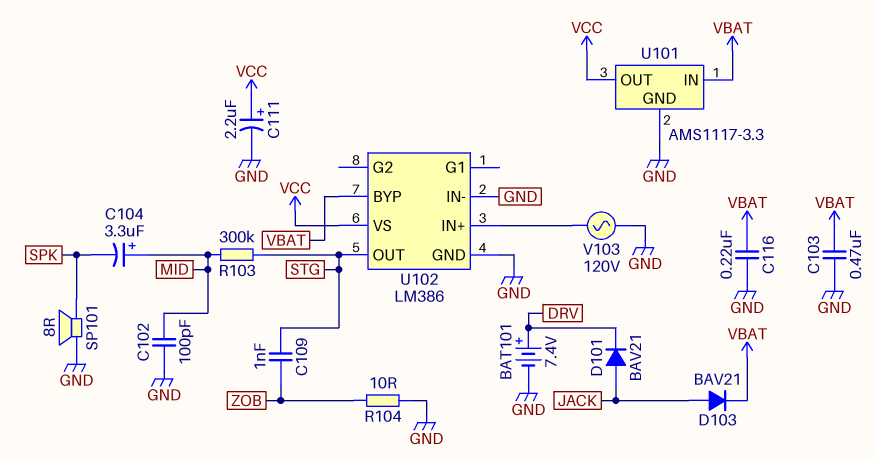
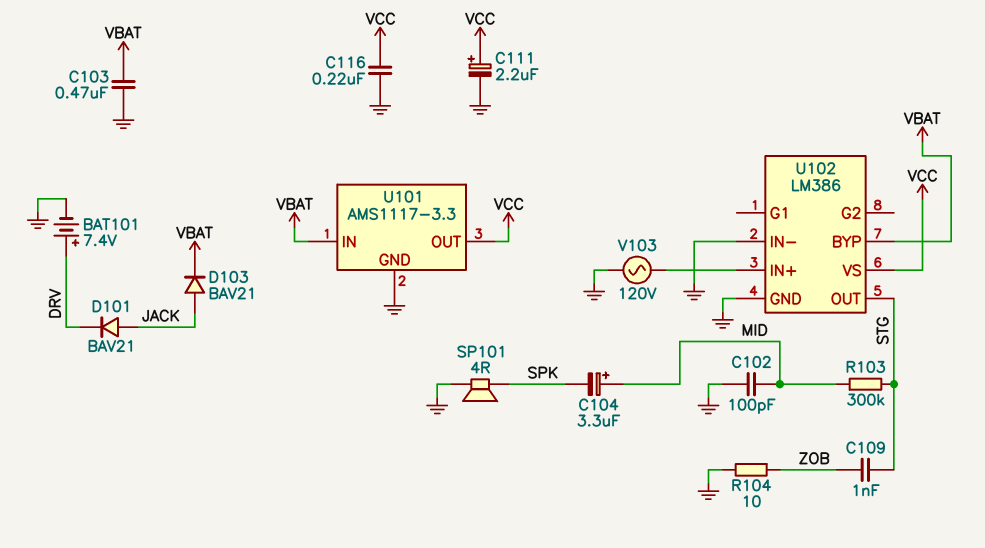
C116: 220nF (GND, VBAT) -> 220nF (GND, VCC)
SP101: speaker 8R (GND, SPK) -> speaker 4R (GND, SPK)

